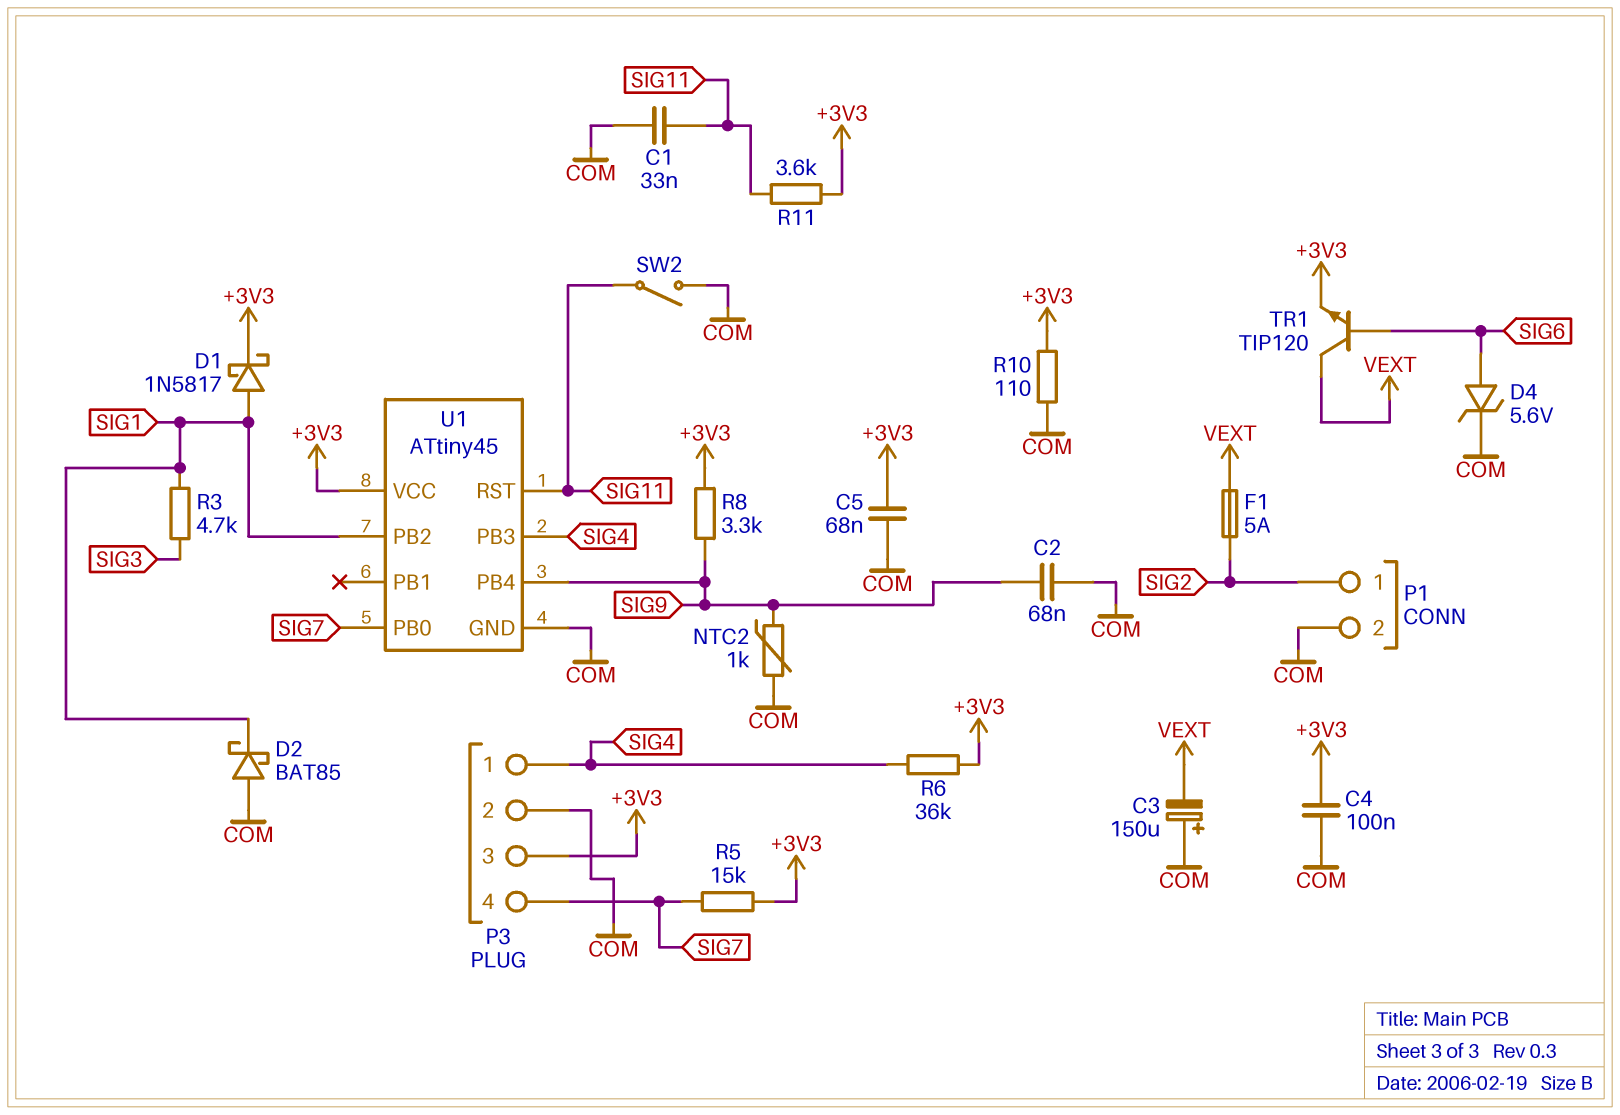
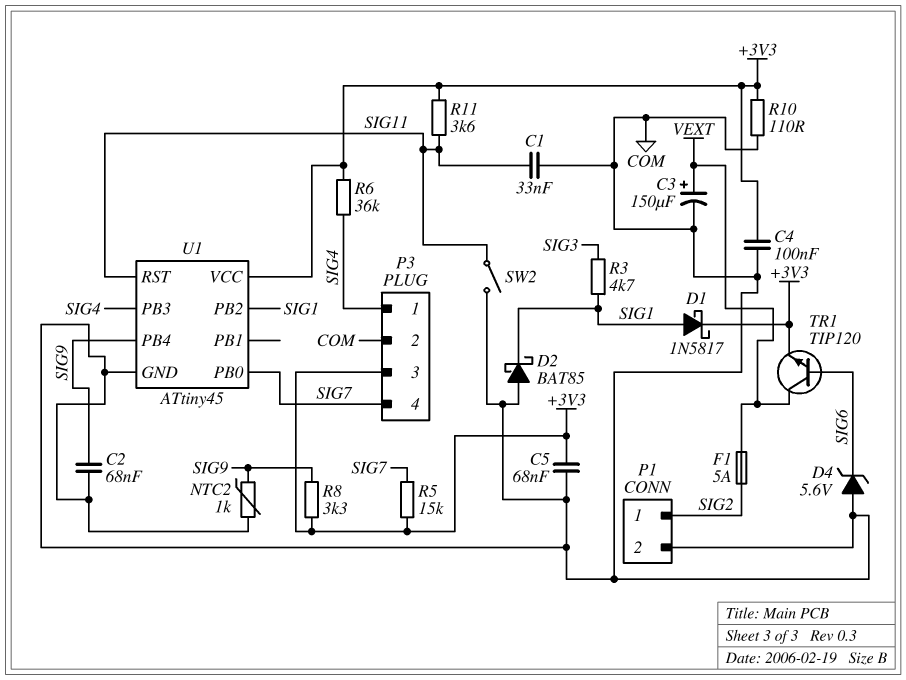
C3: 150uF (plus COM, minus VEXT) -> 150uF (plus VEXT, minus COM)
D4: zener 5.6V (A SIG6, K COM) -> zener 5.6V (A COM, K SIG6)

